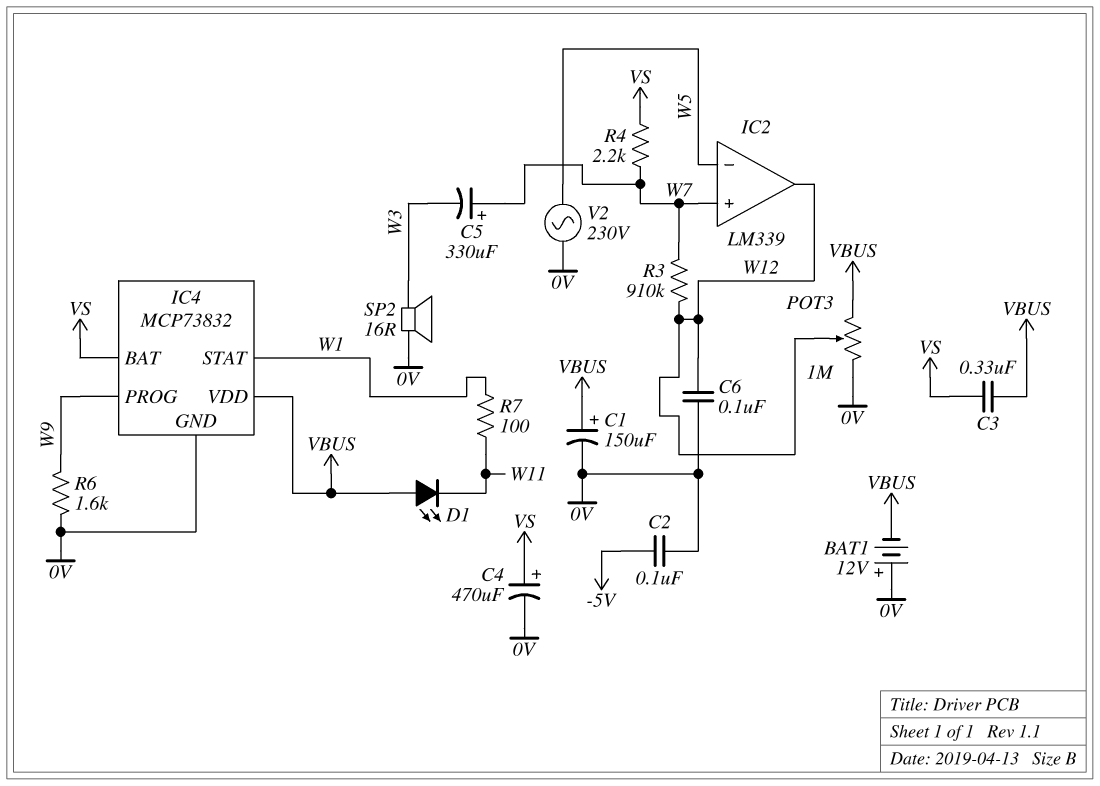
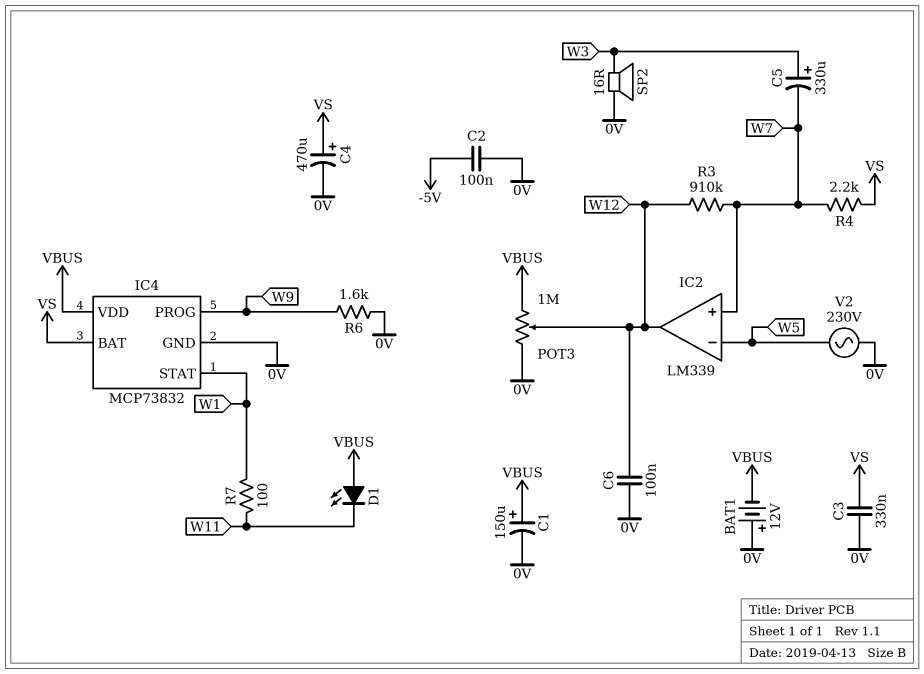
C3: 330nF (VBUS, VS) -> 330nF (0V, VS)
C5: 330uF (plus W7, minus W3) -> 330uF (plus W3, minus W7)

